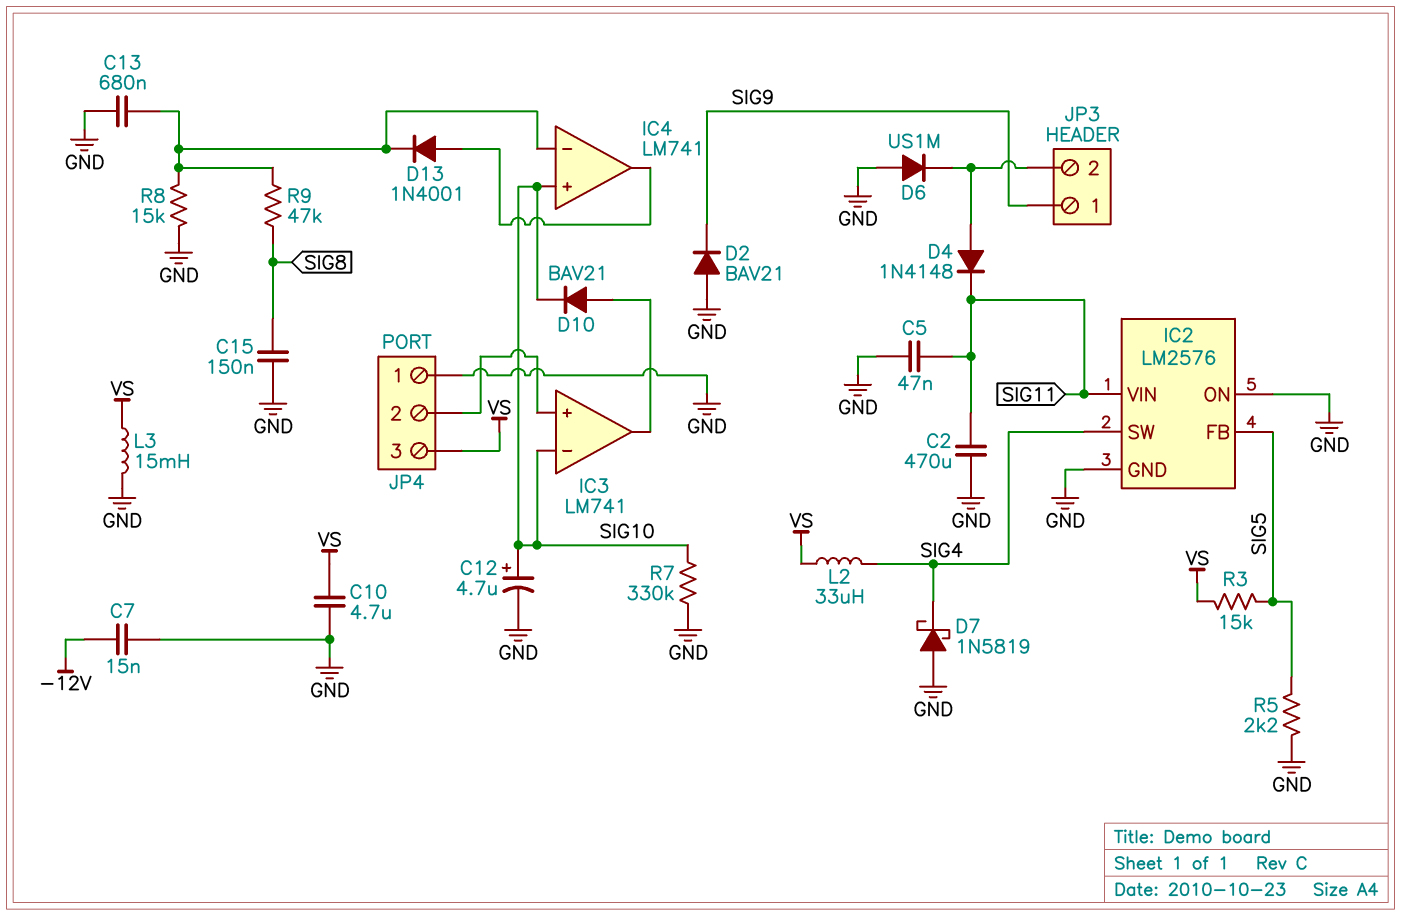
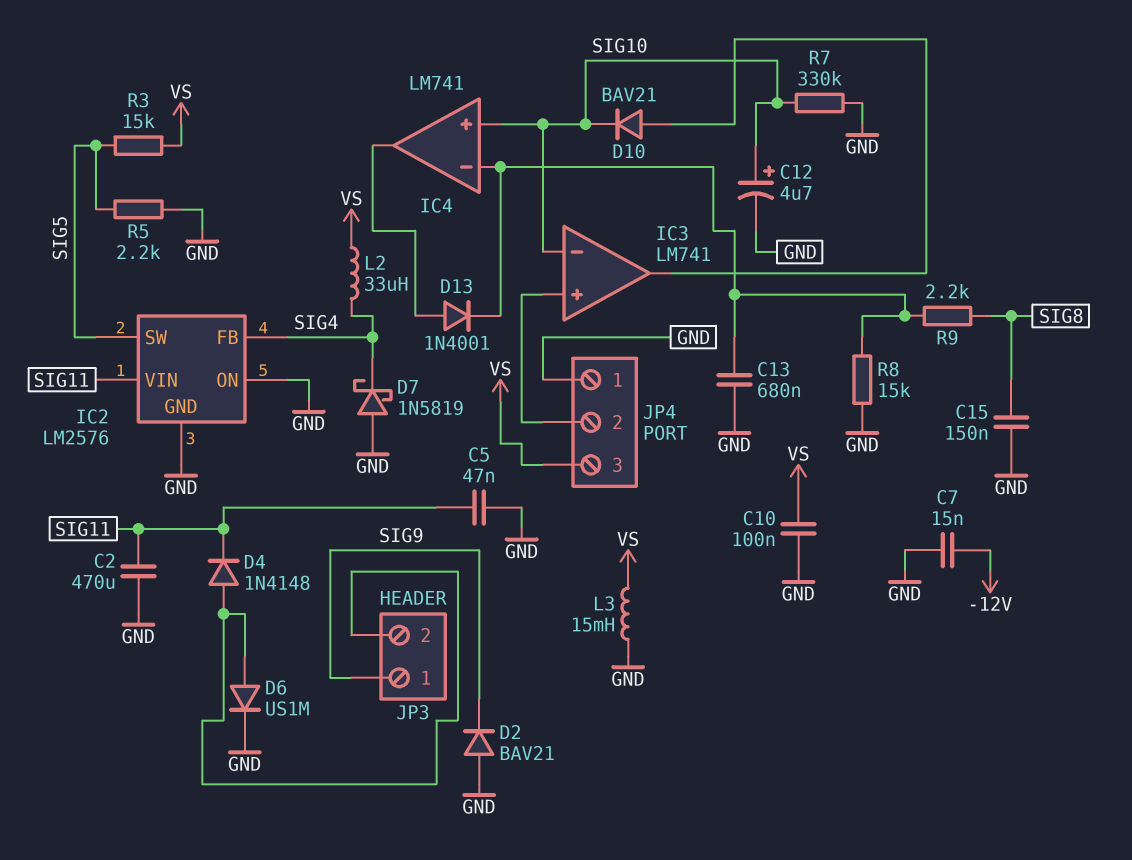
C10: 4.7uF (GND, VS) -> 100nF (GND, VS)
D6: diode US1M (A GND, K JP3/2) -> diode US1M (A JP3/2, K GND)
IC2 pin FB: SIG5 -> SIG4
IC2 pin SW: SIG4 -> SIG5
R9: 47k (IC4/in-, SIG8) -> 2.2k (IC4/in-, SIG8)

